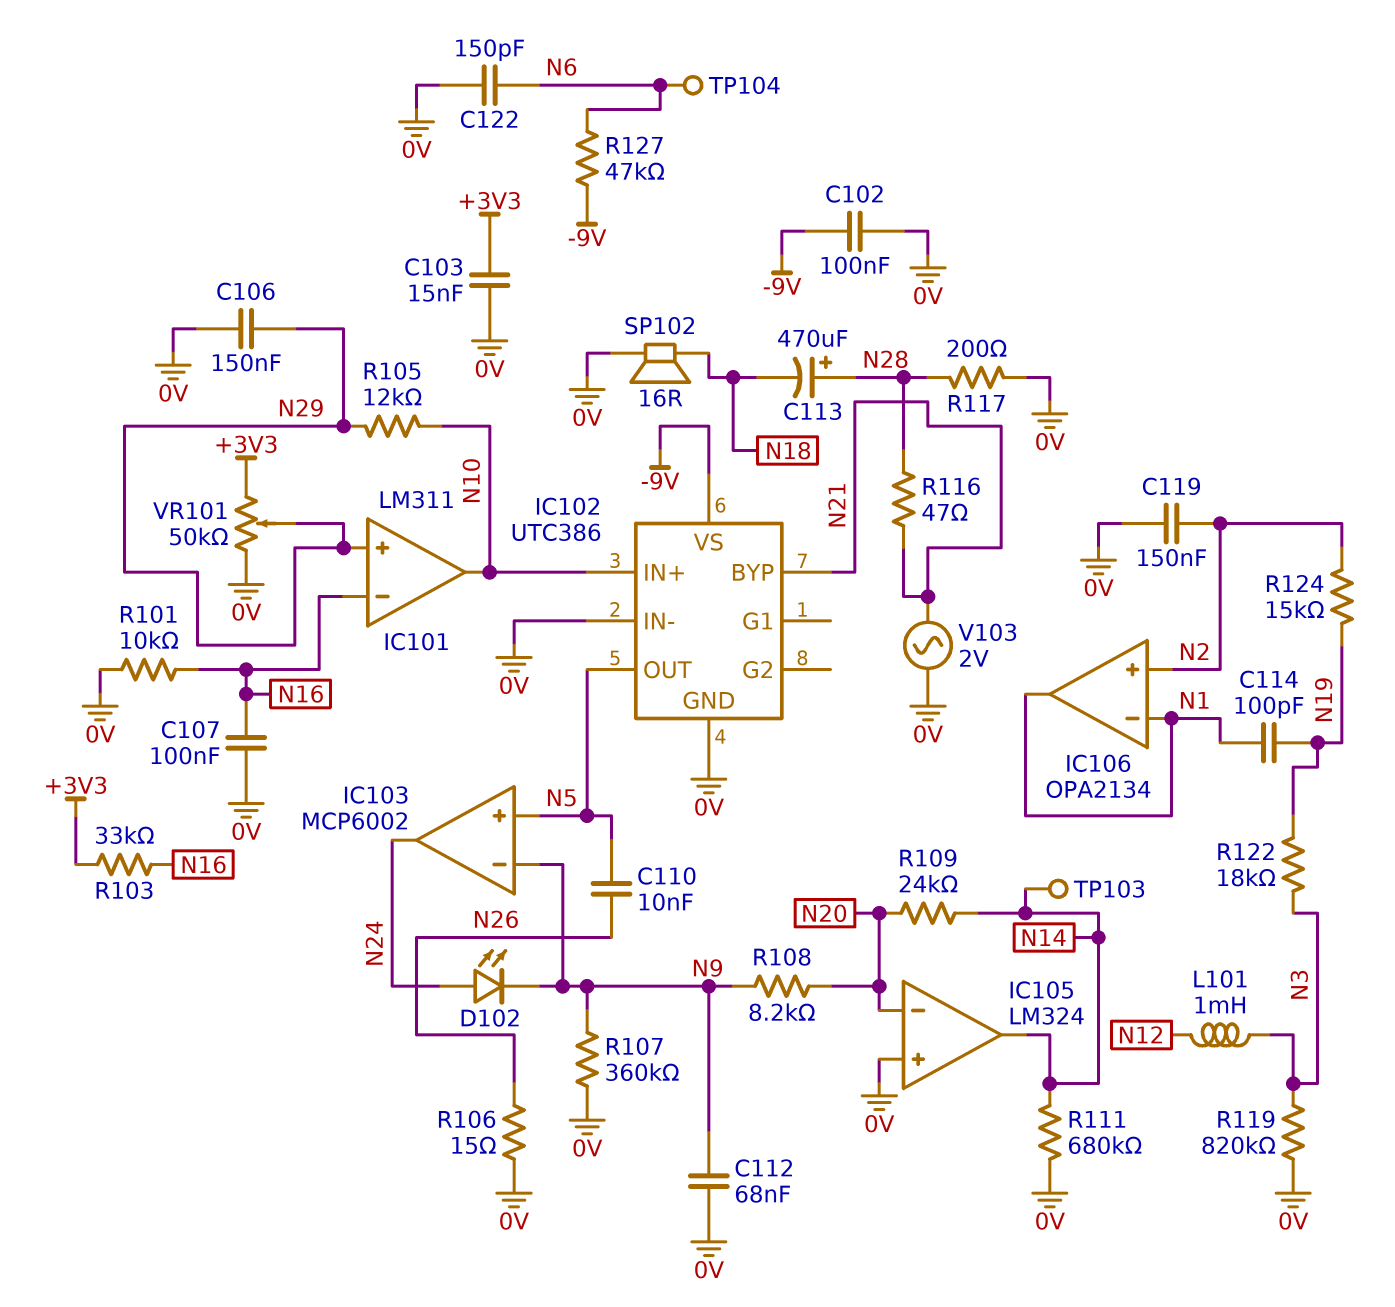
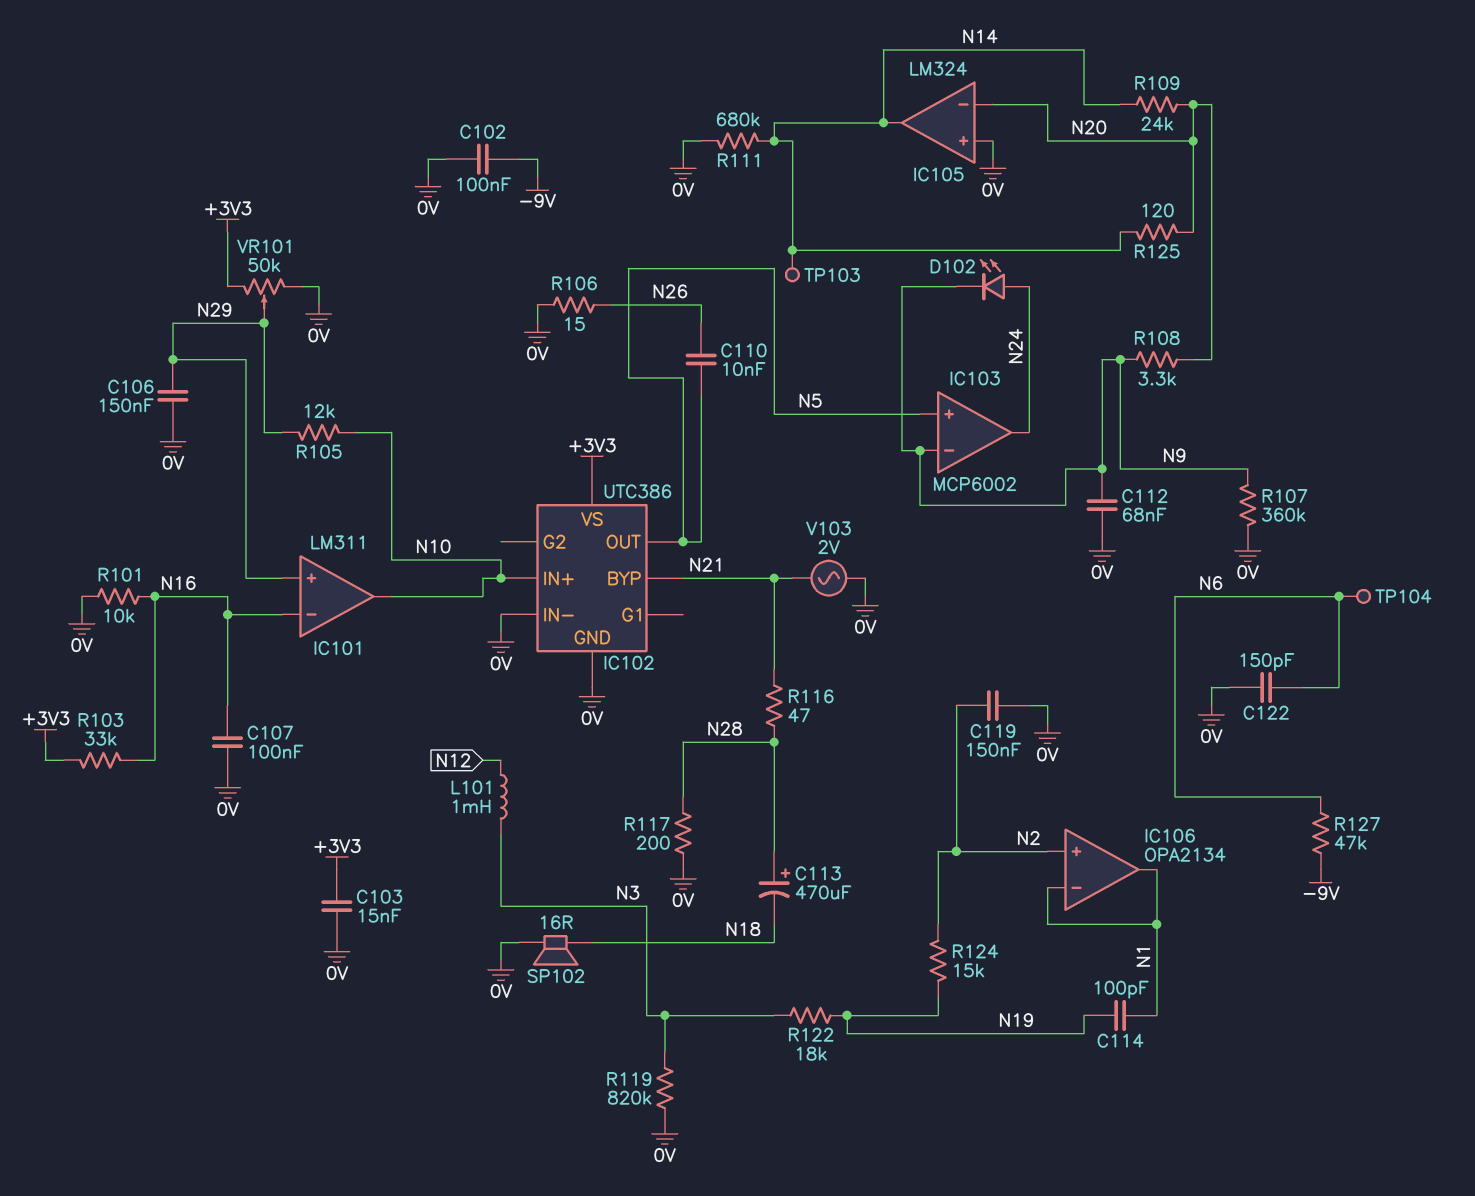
IC102 pin VS: -9V -> +3V3
R108: 8.2k (N9, N20) -> 3.3k (N9, N20)
R125: none -> 120 (N14, N20)

